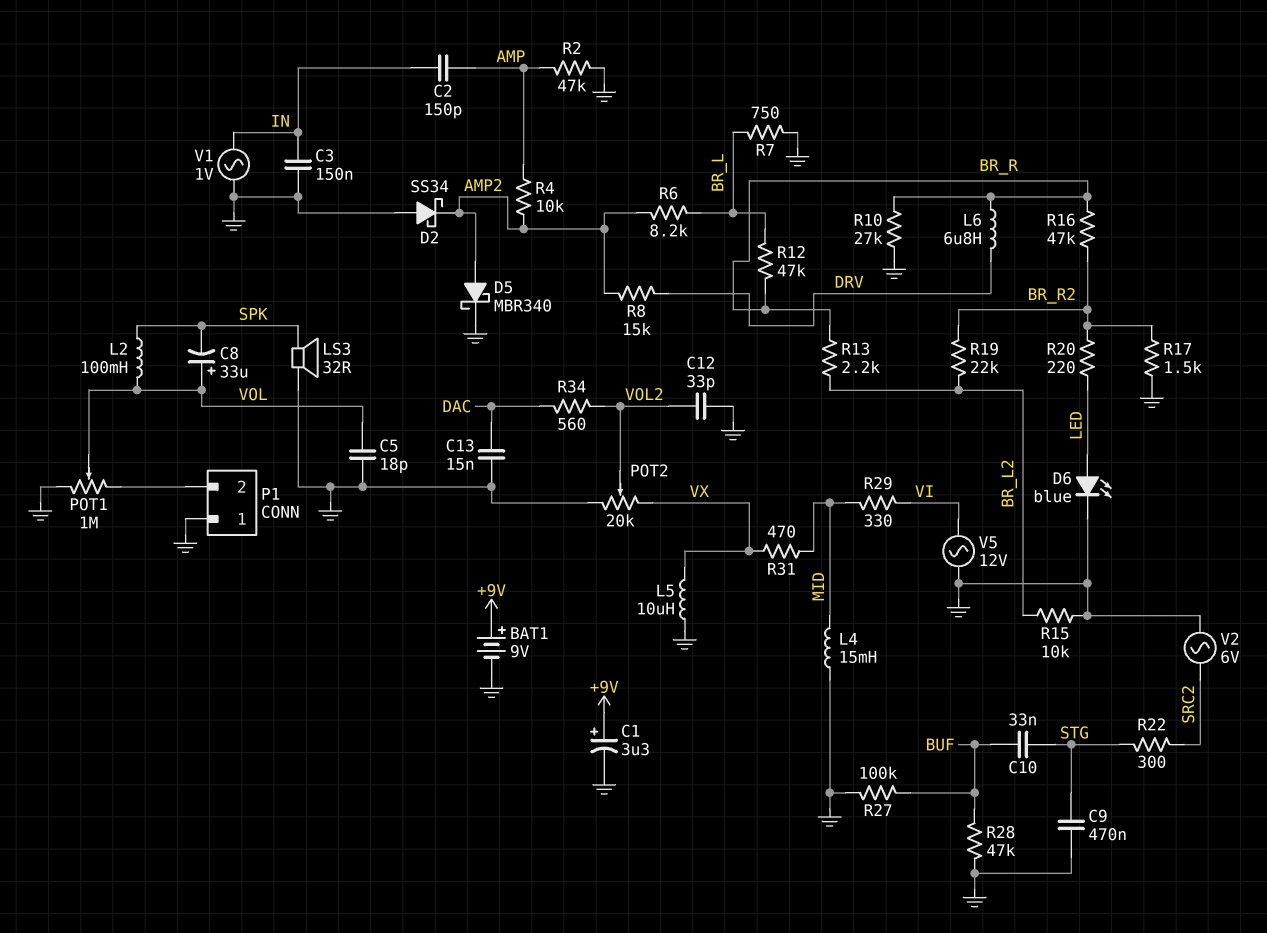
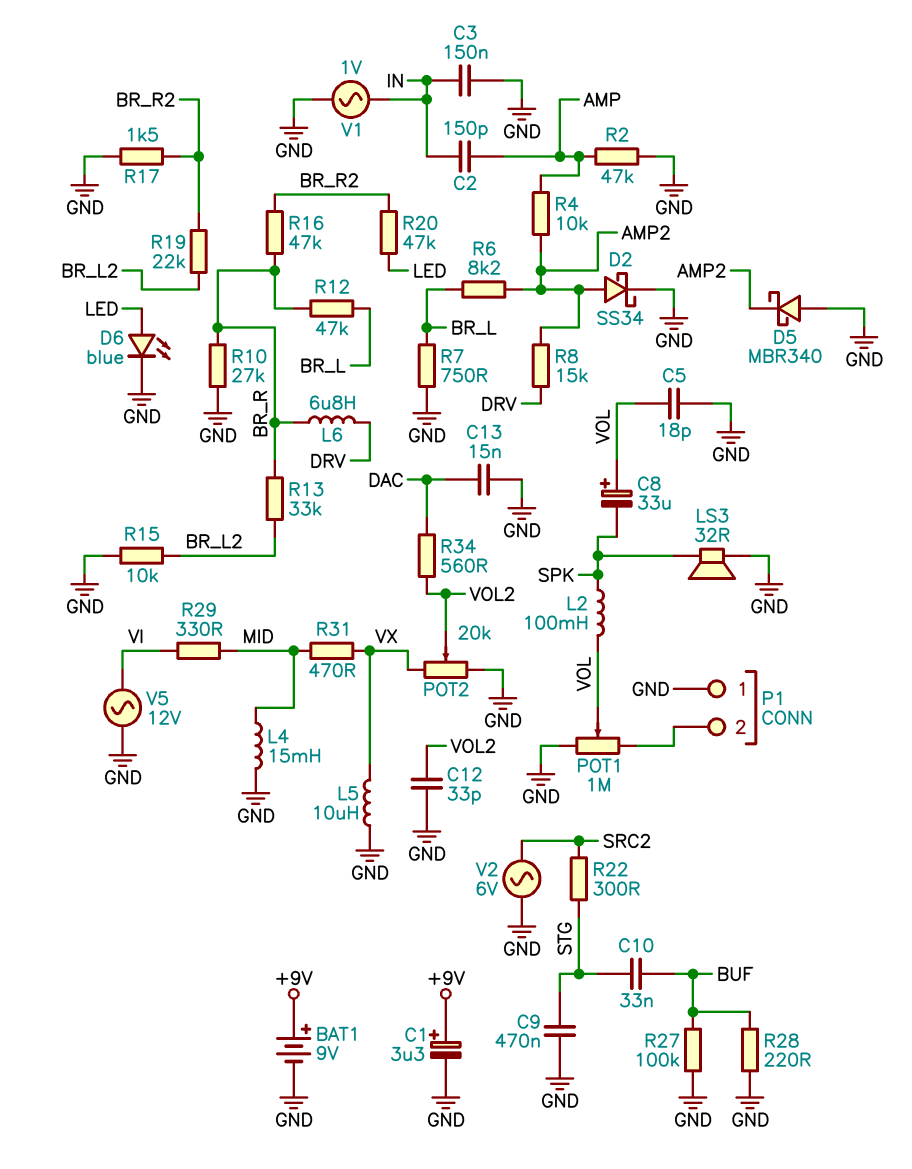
D2: schottky SS34 (A GND, K AMP2) -> schottky SS34 (A AMP2, K GND)
D5: schottky MBR340 (A AMP2, K GND) -> schottky MBR340 (A GND, K AMP2)
R13: 2.2k (BR_L2, BR_R) -> 33k (BR_L2, BR_R)
R20: 220 (BR_R2, LED) -> 47k (BR_R2, LED)
R28: 47k (BUF, GND) -> 220 (BUF, GND)

